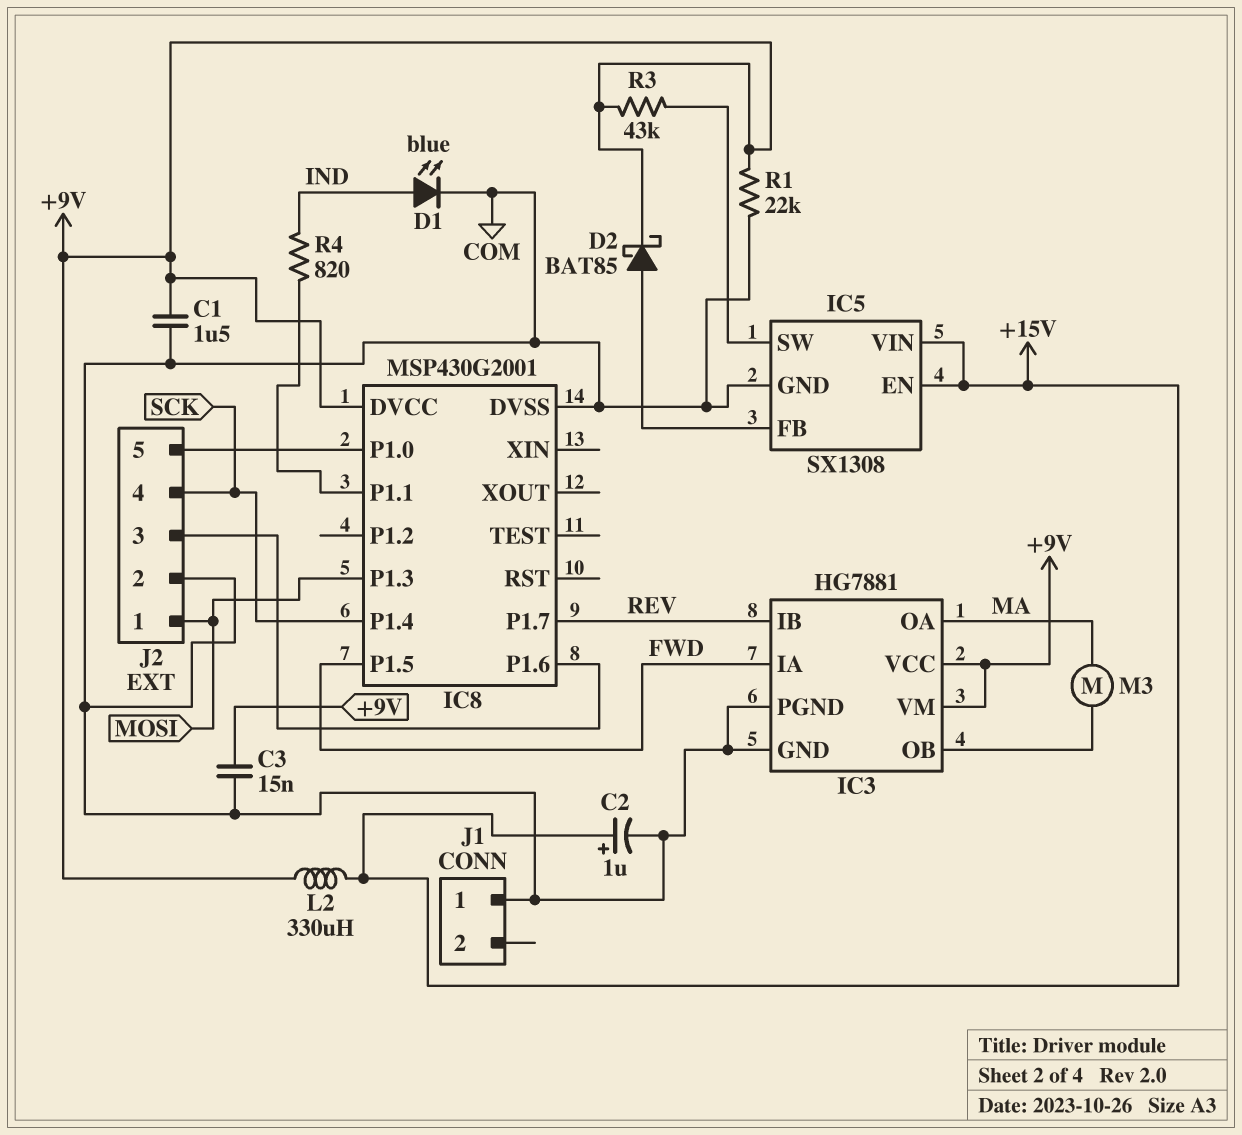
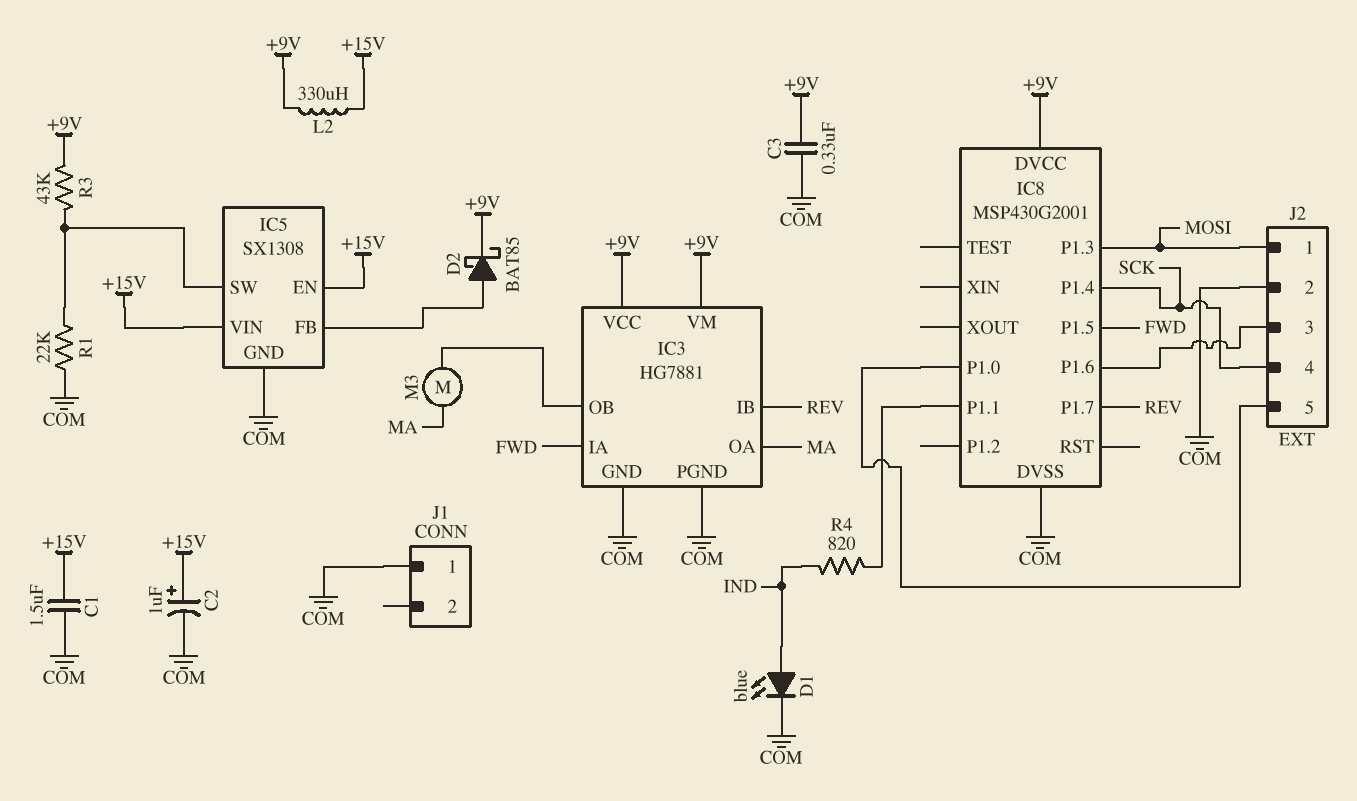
C1: 1.5uF (+9V, COM) -> 1.5uF (+15V, COM)
C3: 15nF (+9V, COM) -> 330nF (+9V, COM)
R1: 22k (+9V, COM) -> 22k (COM, IC5/SW)

